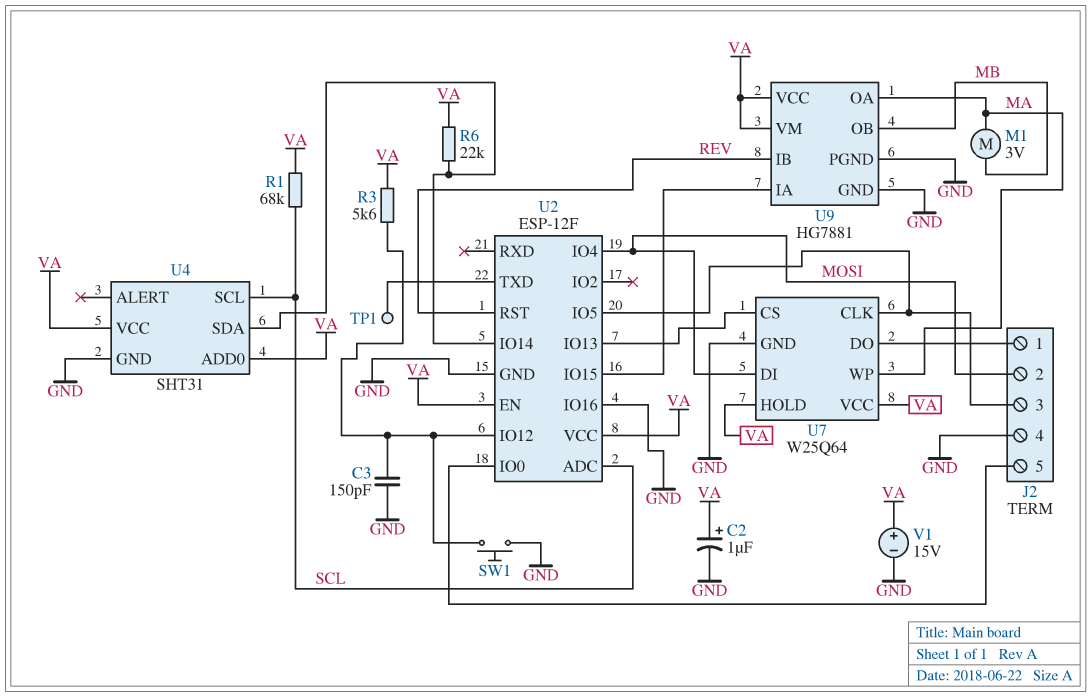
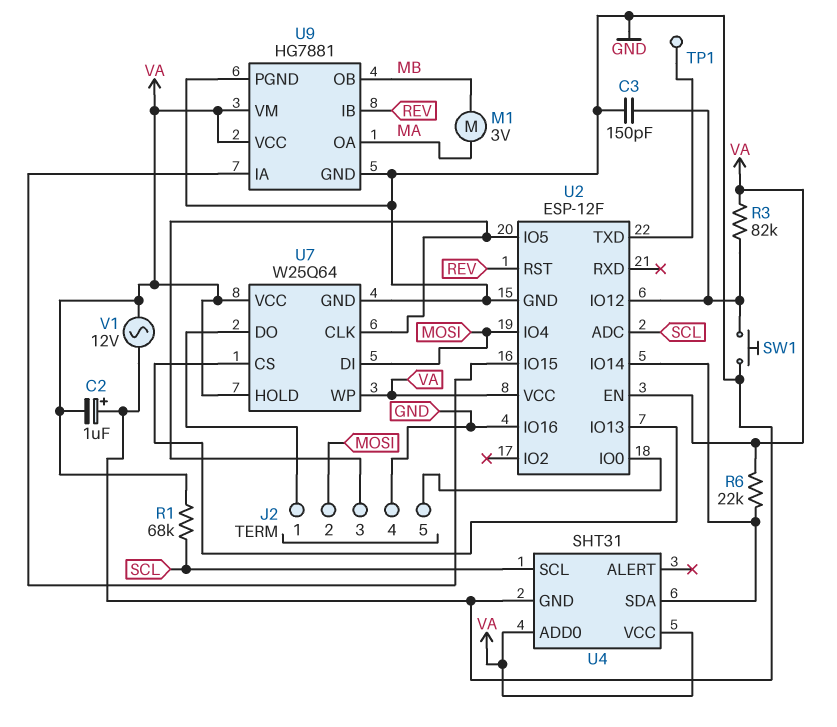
C2: 1uF (plus VA, minus GND) -> 1uF (plus GND, minus VA)
R3: 5.6k (U2/IO12, VA) -> 82k (U2/IO12, VA)
U7 pin WP: MA -> VA
V1: 15V (plus VA, minus GND) -> AC 12V (GND, VA)

